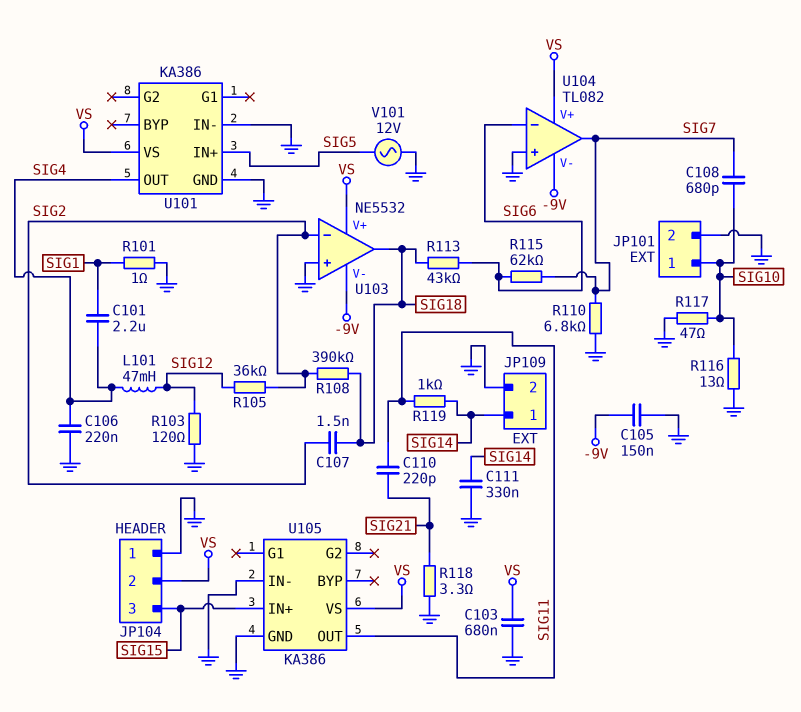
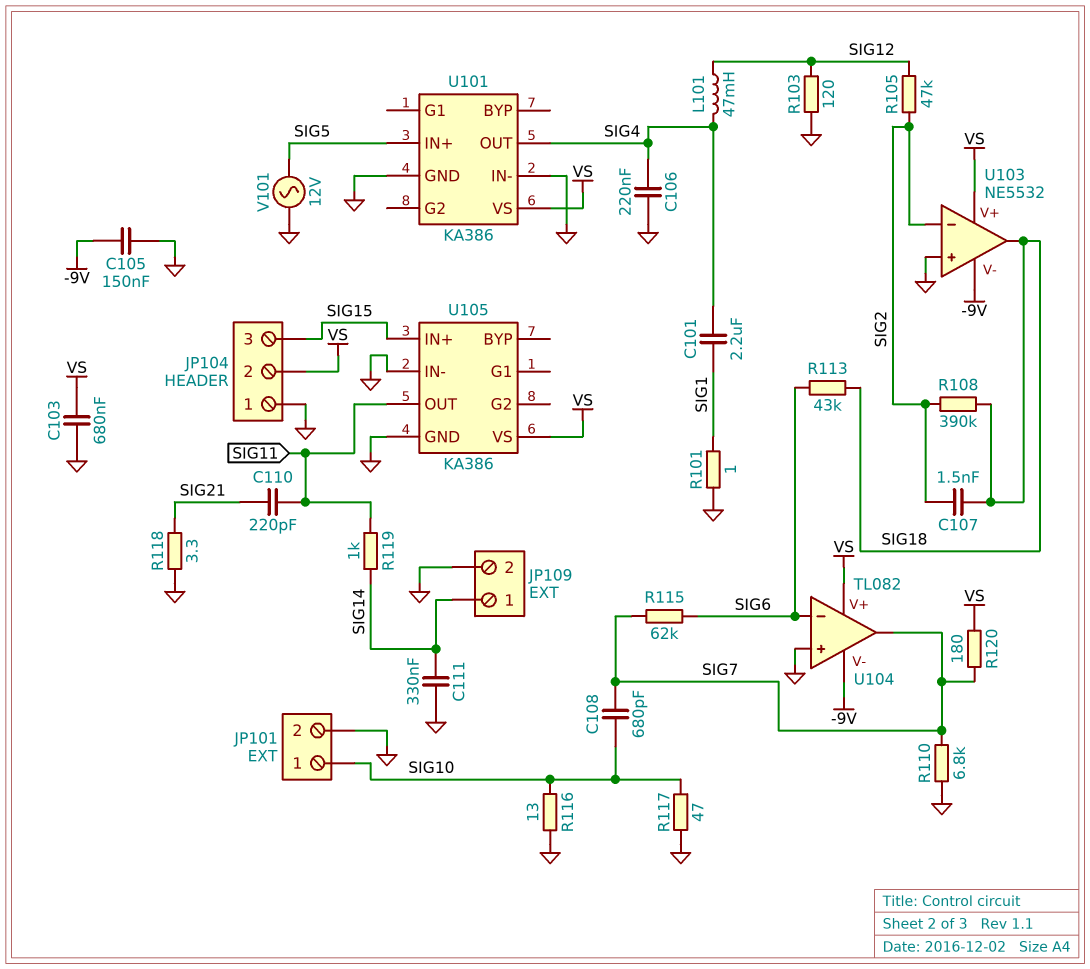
R105: 36k (SIG2, SIG12) -> 47k (SIG2, SIG12)
R120: none -> 180 (SIG7, VS)

